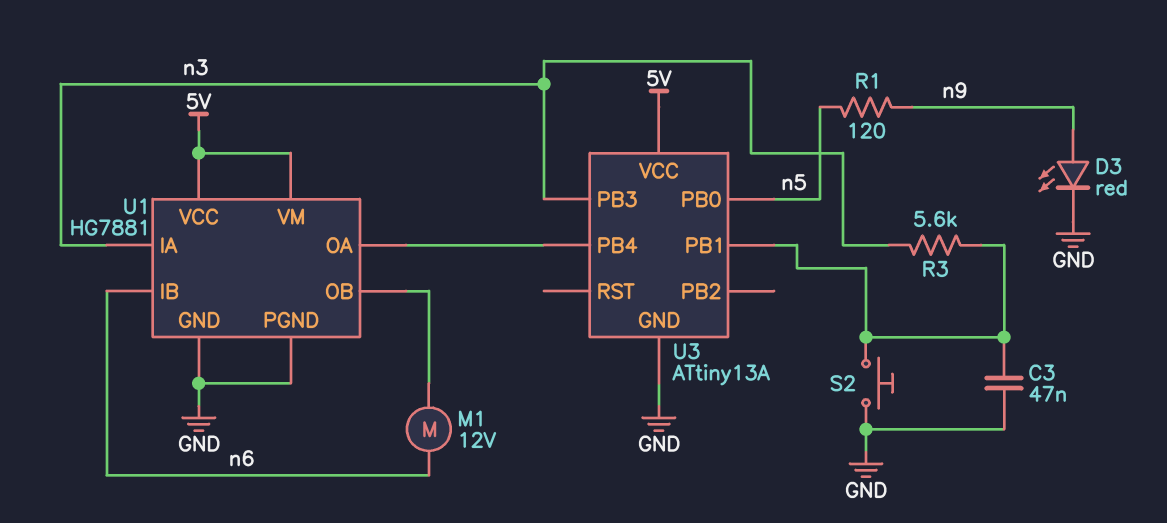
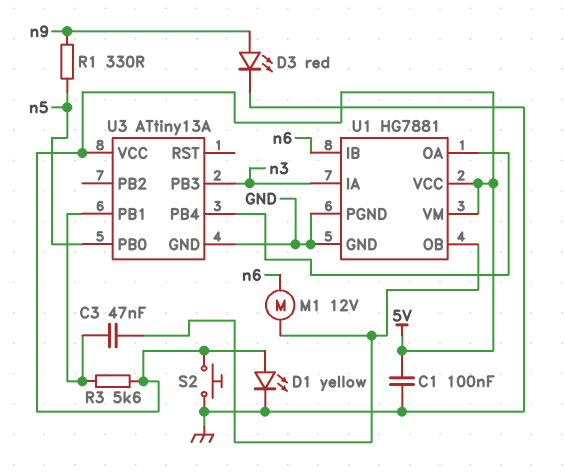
C1: none -> 100nF (5V, GND)
C3: 47nF (GND, U3/PB1) -> 47nF (U1/OB, U3/PB1)
D1: none -> LED yellow (A 5V, K GND)
R1: 120 (n5, n9) -> 330 (n5, n9)
R3: 5.6k (U3/PB1, n3) -> 5.6k (5V, U3/PB1)
S2: button (GND, U3/PB1) -> button (5V, GND)

